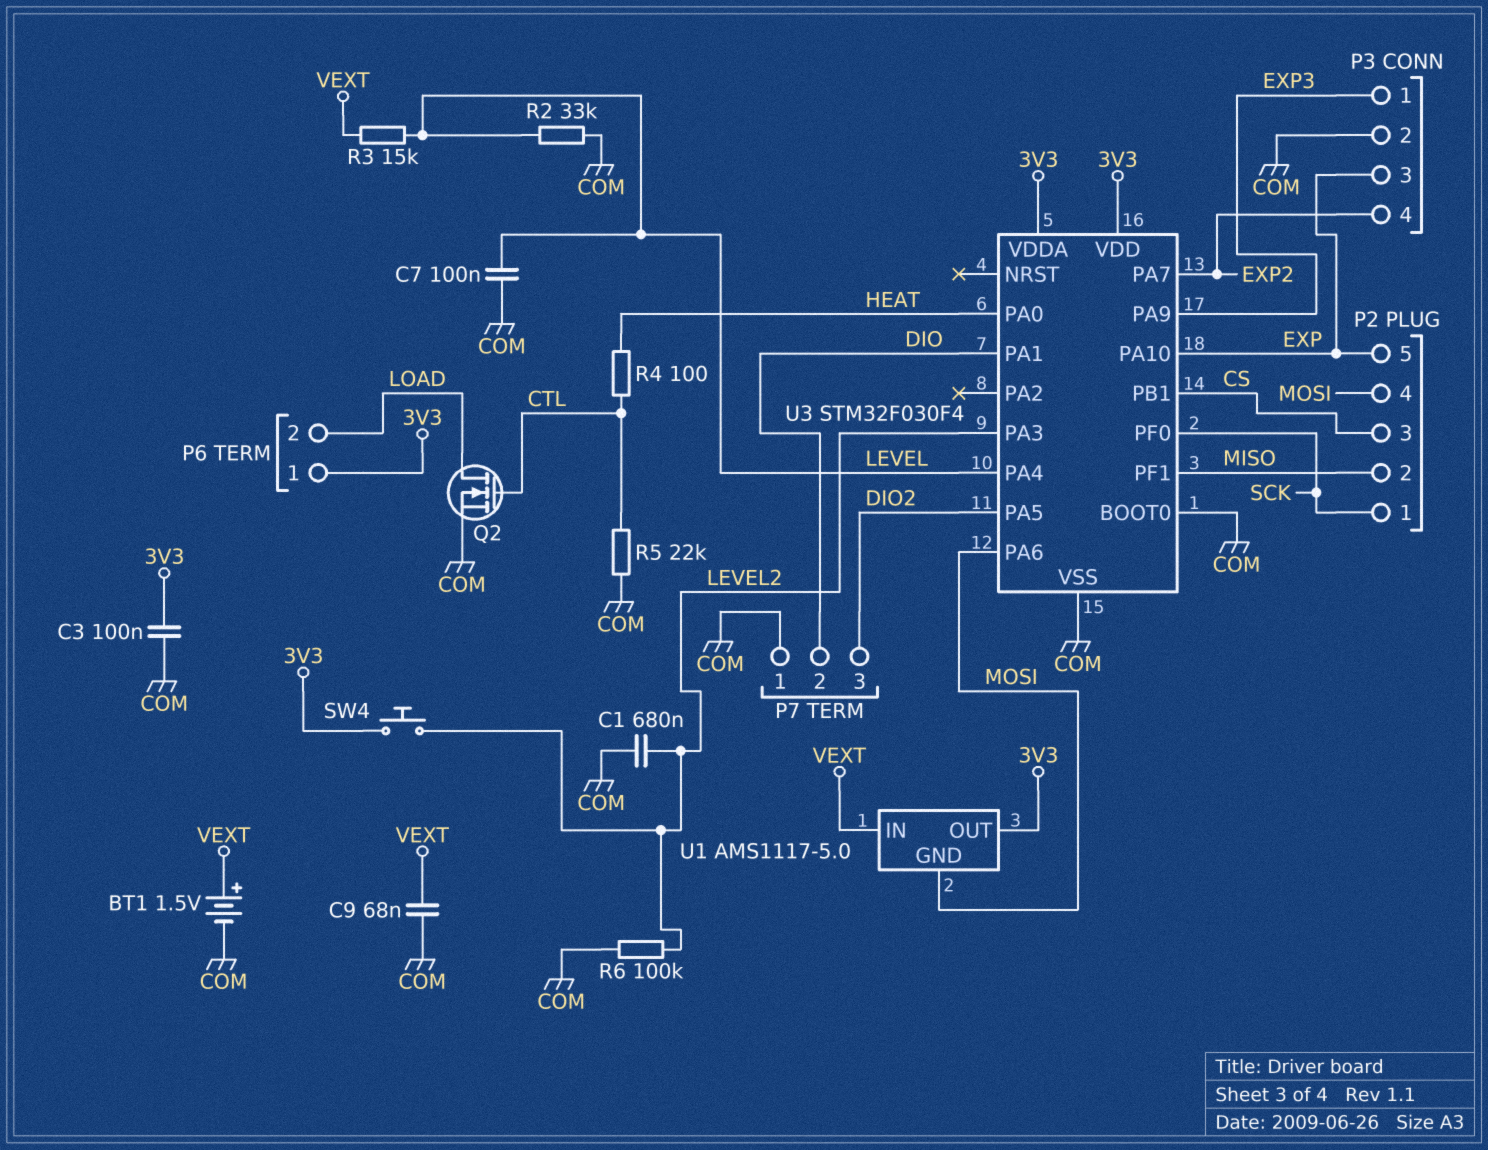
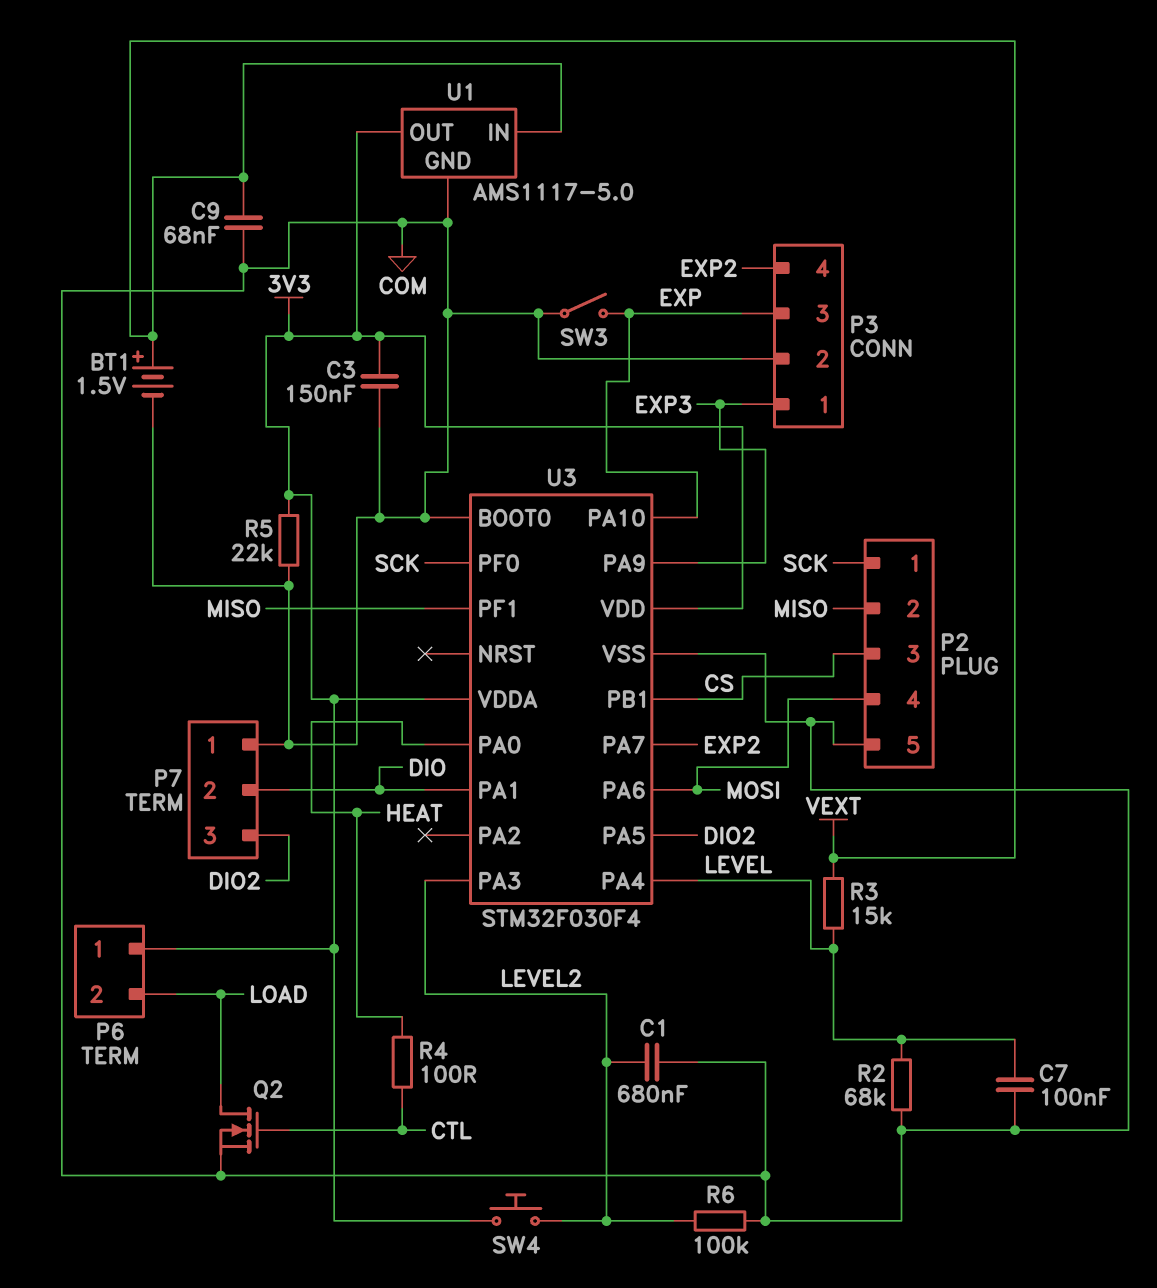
C3: 100nF (3V3, COM) -> 150nF (3V3, COM)
P2 pin 5: EXP -> COM
R2: 33k (COM, LEVEL) -> 68k (COM, LEVEL)
R5: 22k (COM, CTL) -> 22k (3V3, COM)
SW3: none -> switch (COM, EXP)
U1 pin GND: MOSI -> COM

